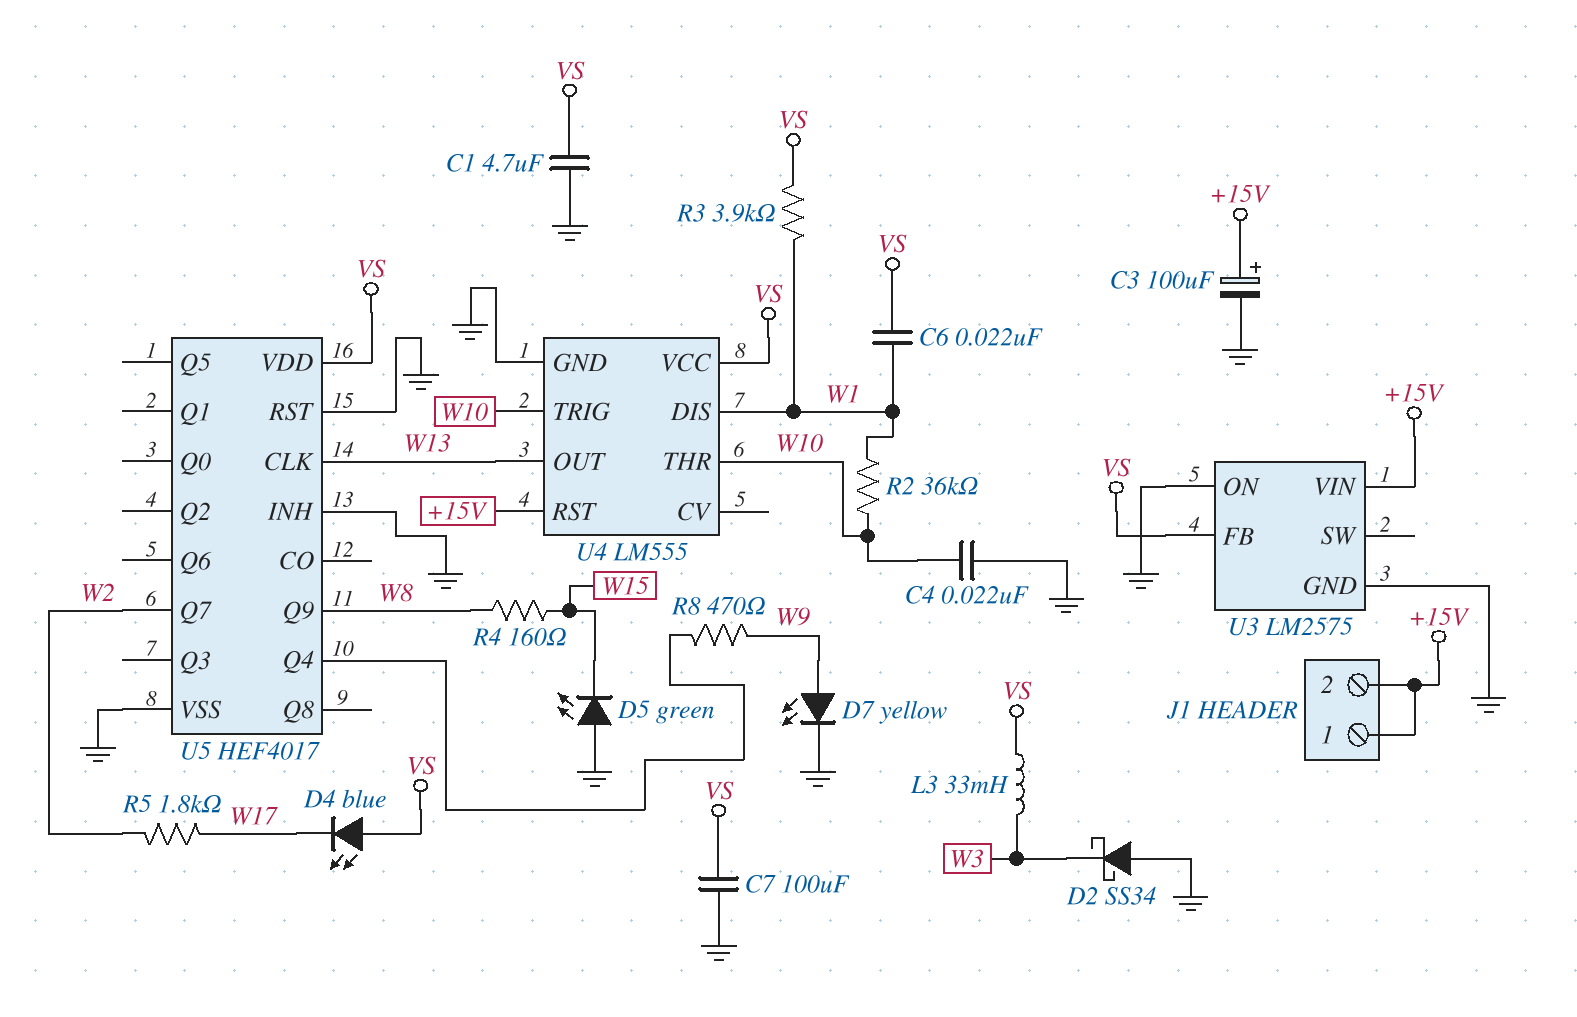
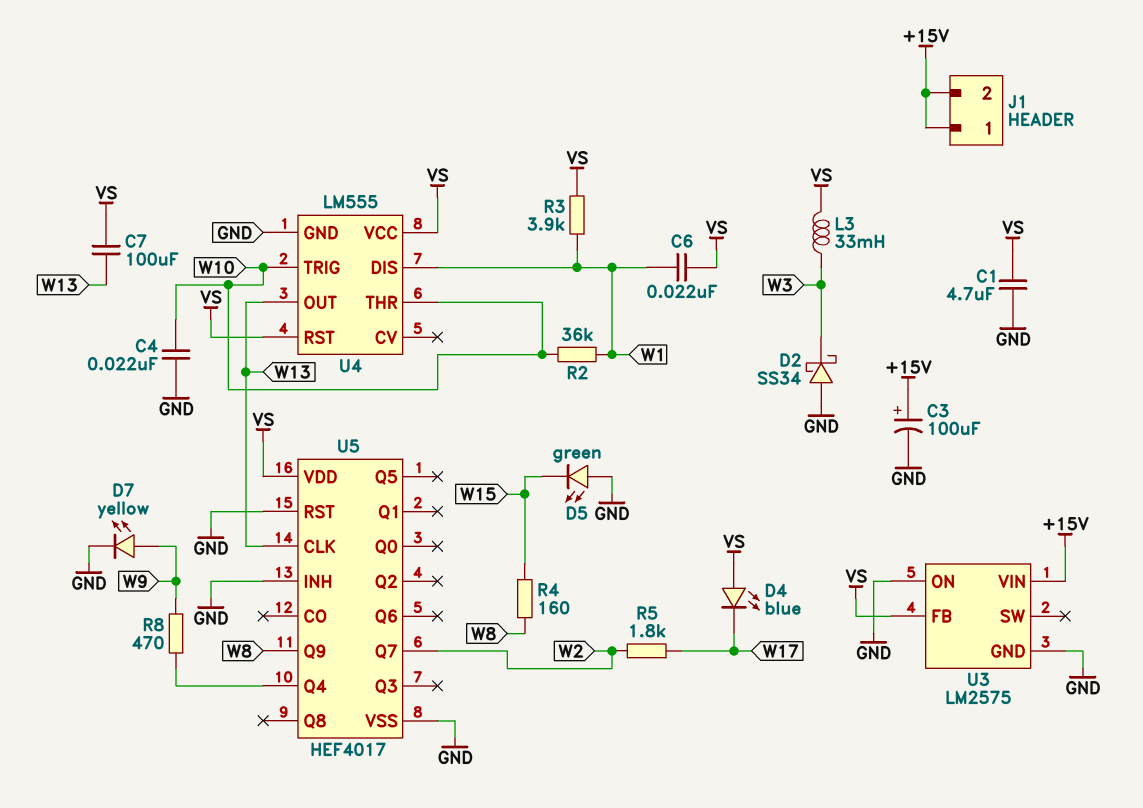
C7: 100uF (GND, VS) -> 100uF (VS, W13)
U4 pin RST: +15V -> VS

